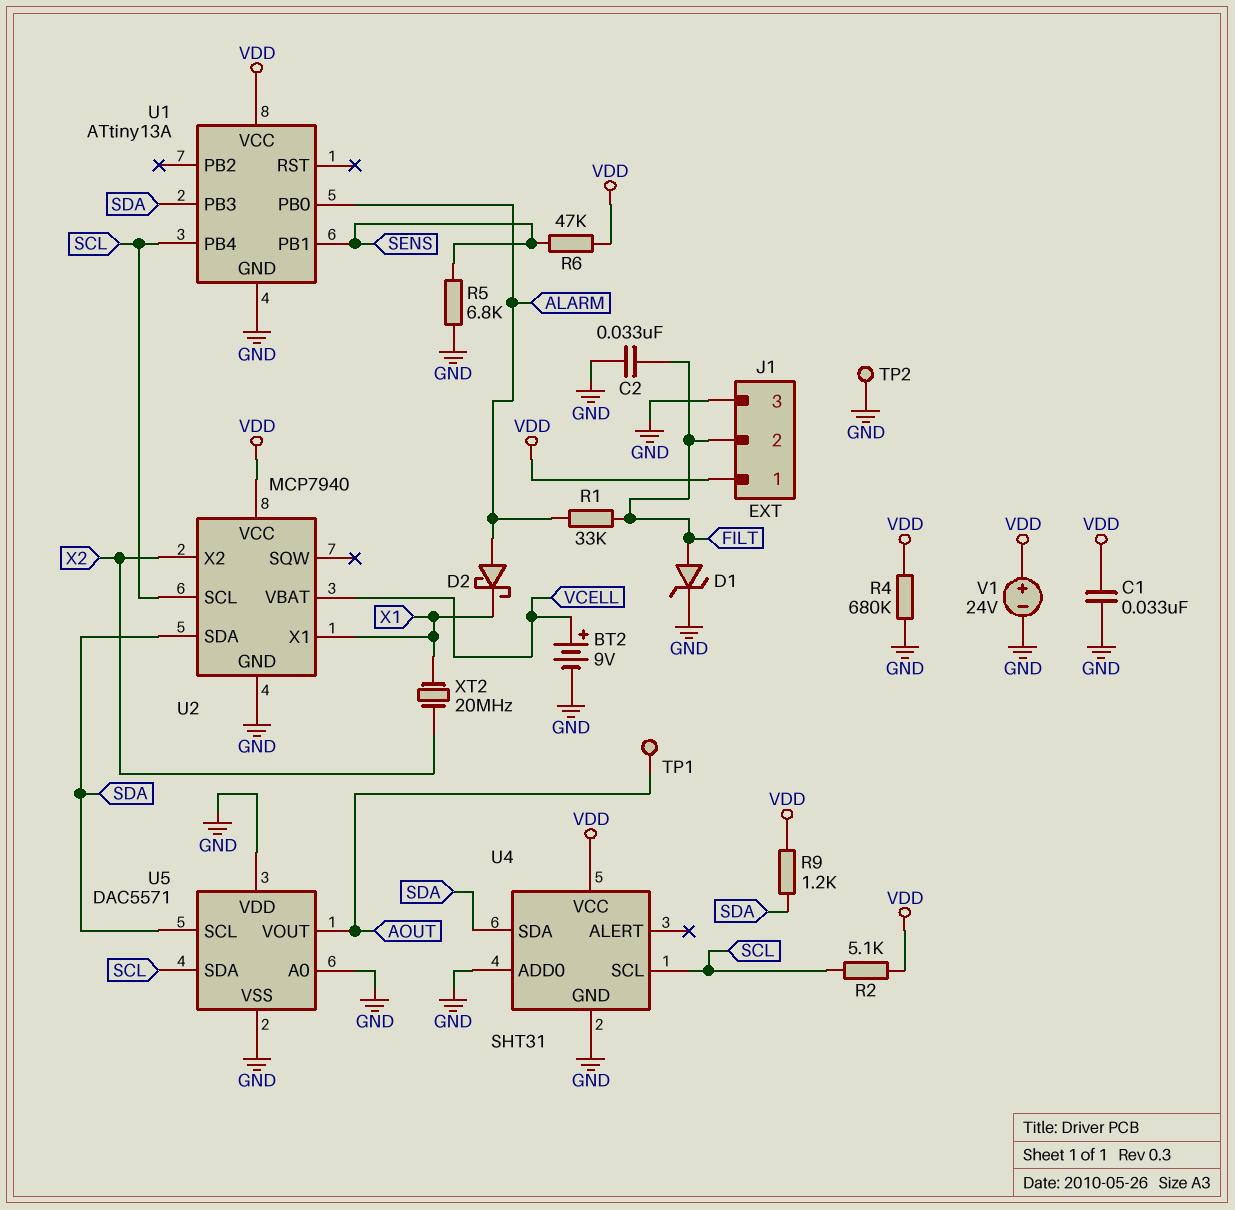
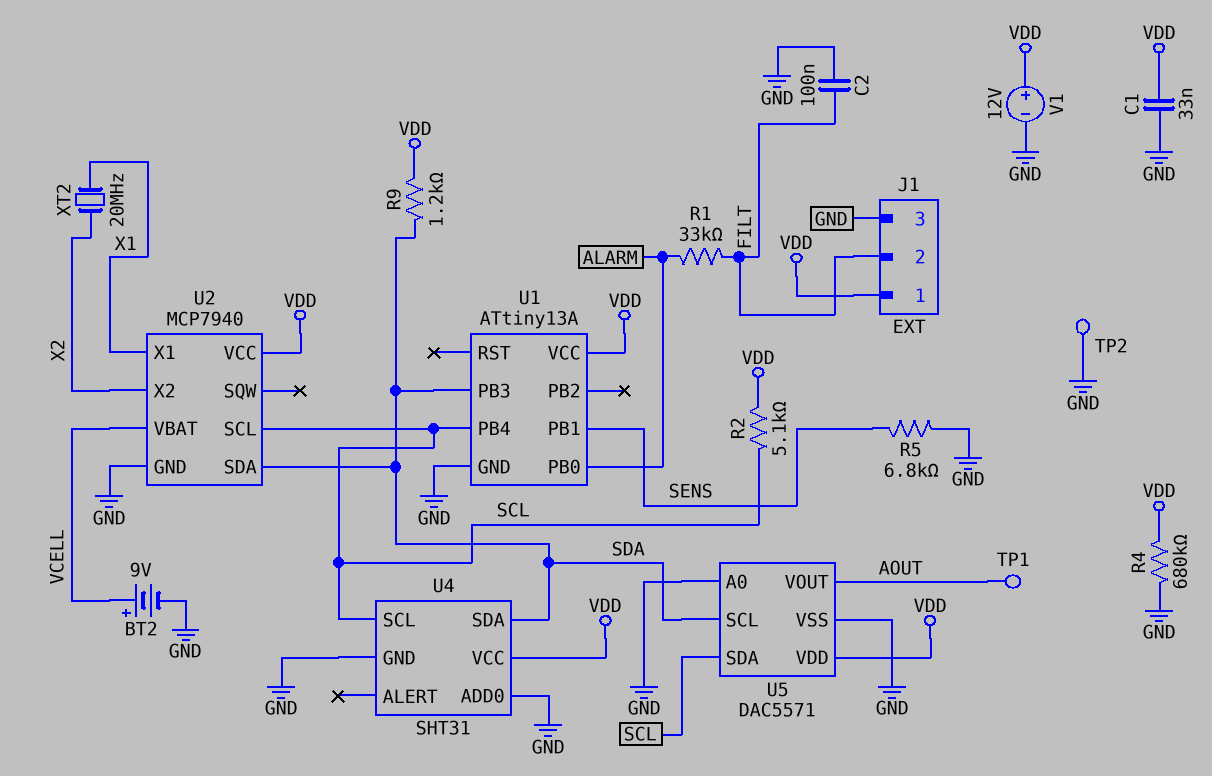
C2: 33nF (FILT, GND) -> 100nF (FILT, GND)
D1: zener (A FILT, K GND) -> none
D2: schottky (A ALARM, K X1) -> none
R6: 47k (SENS, VDD) -> none
U5 pin VDD: GND -> VDD
V1: 24V (plus VDD, minus GND) -> 12V (plus VDD, minus GND)

